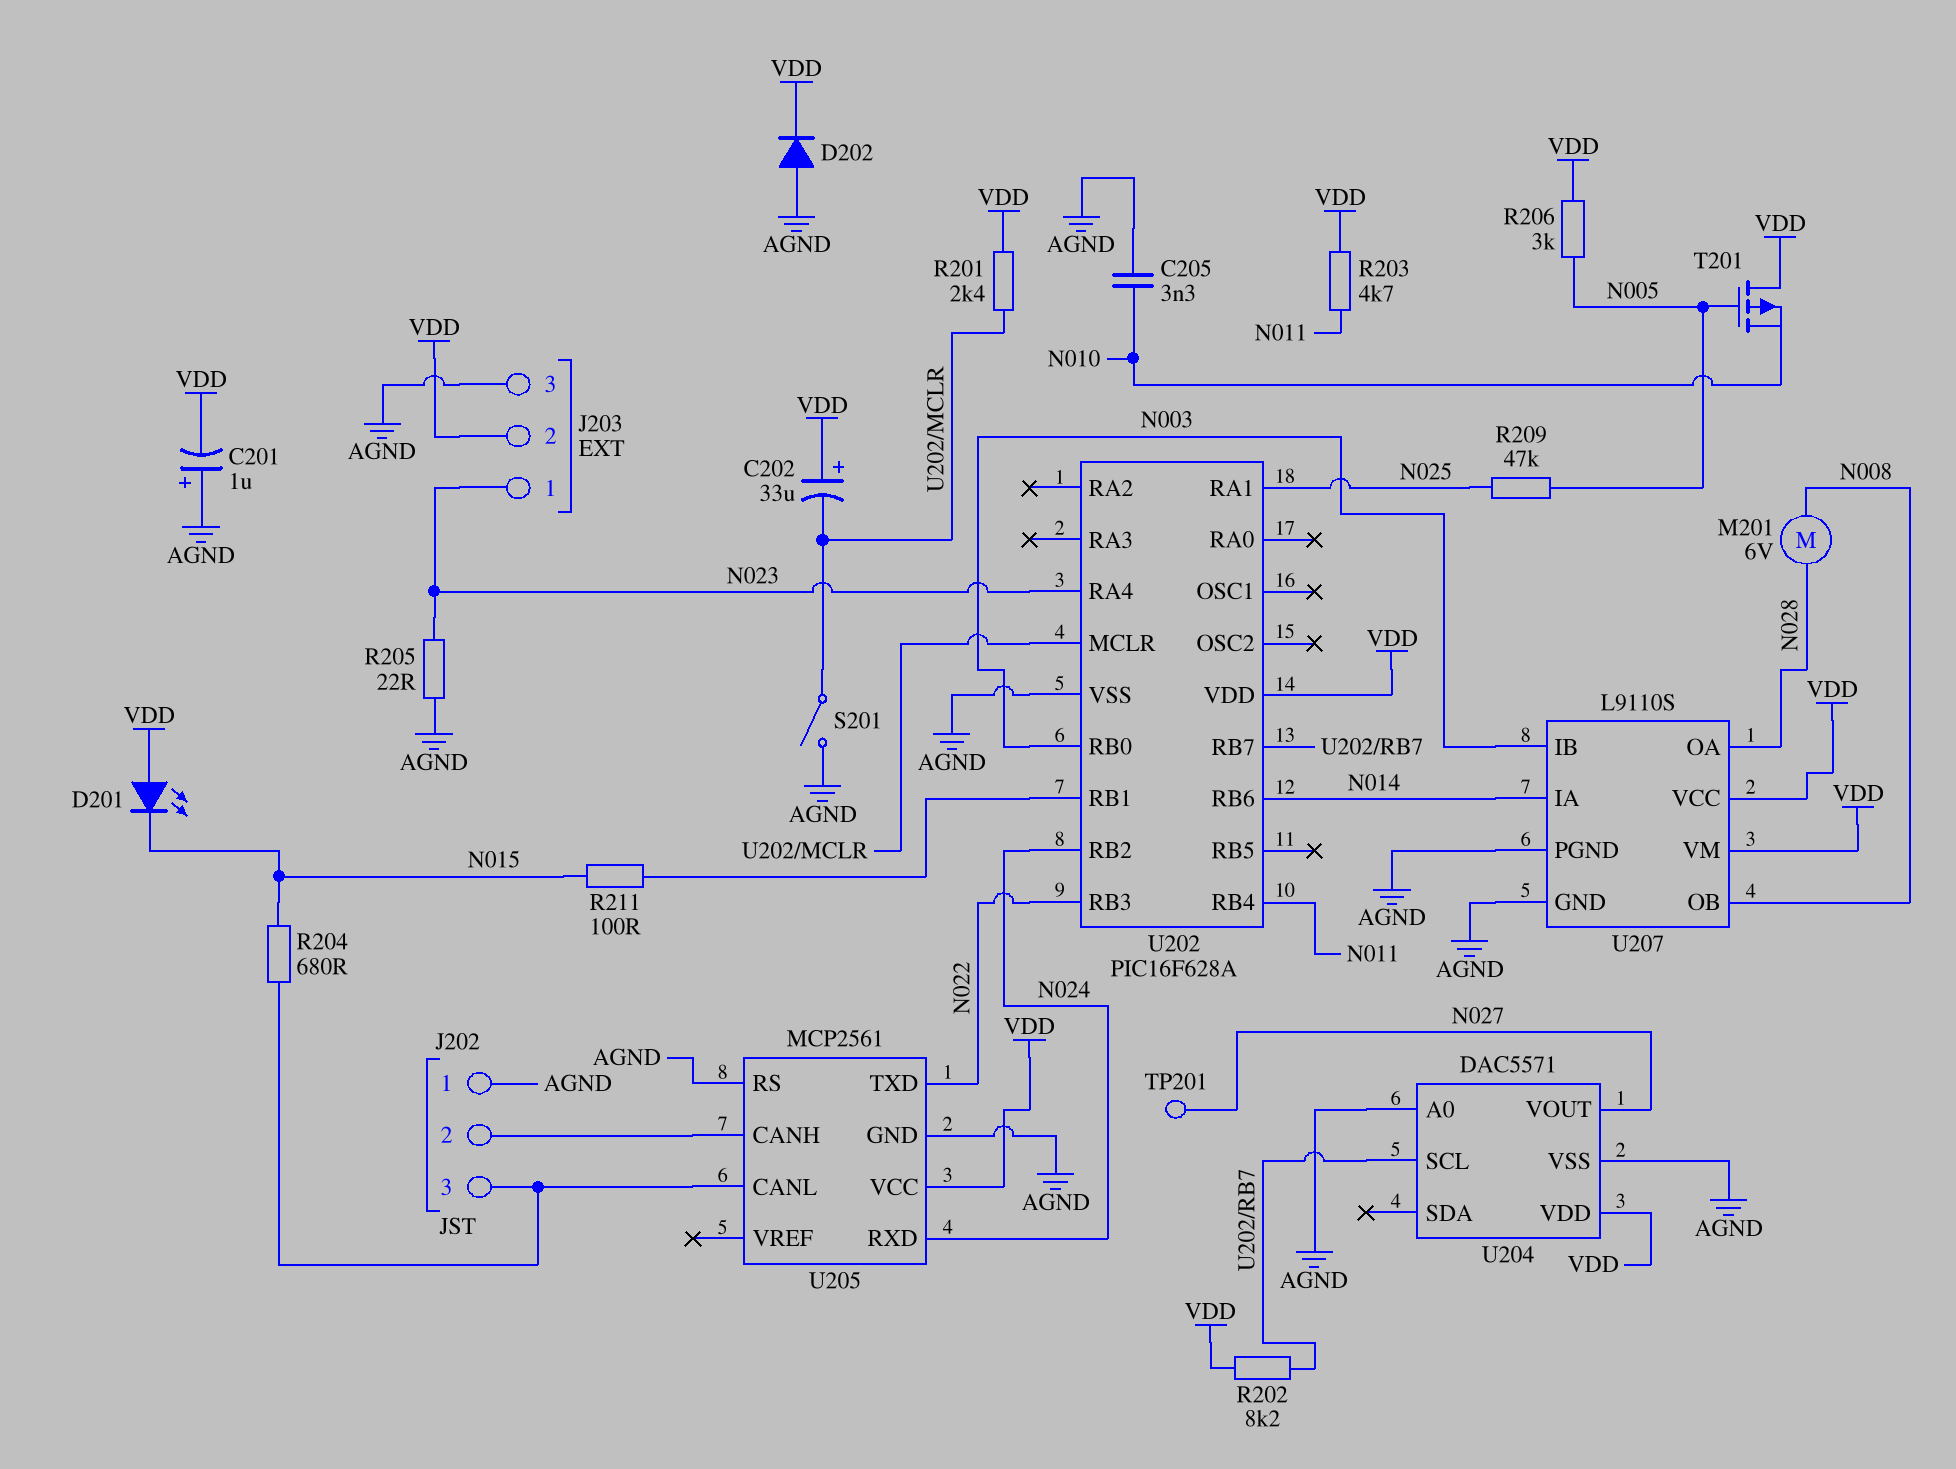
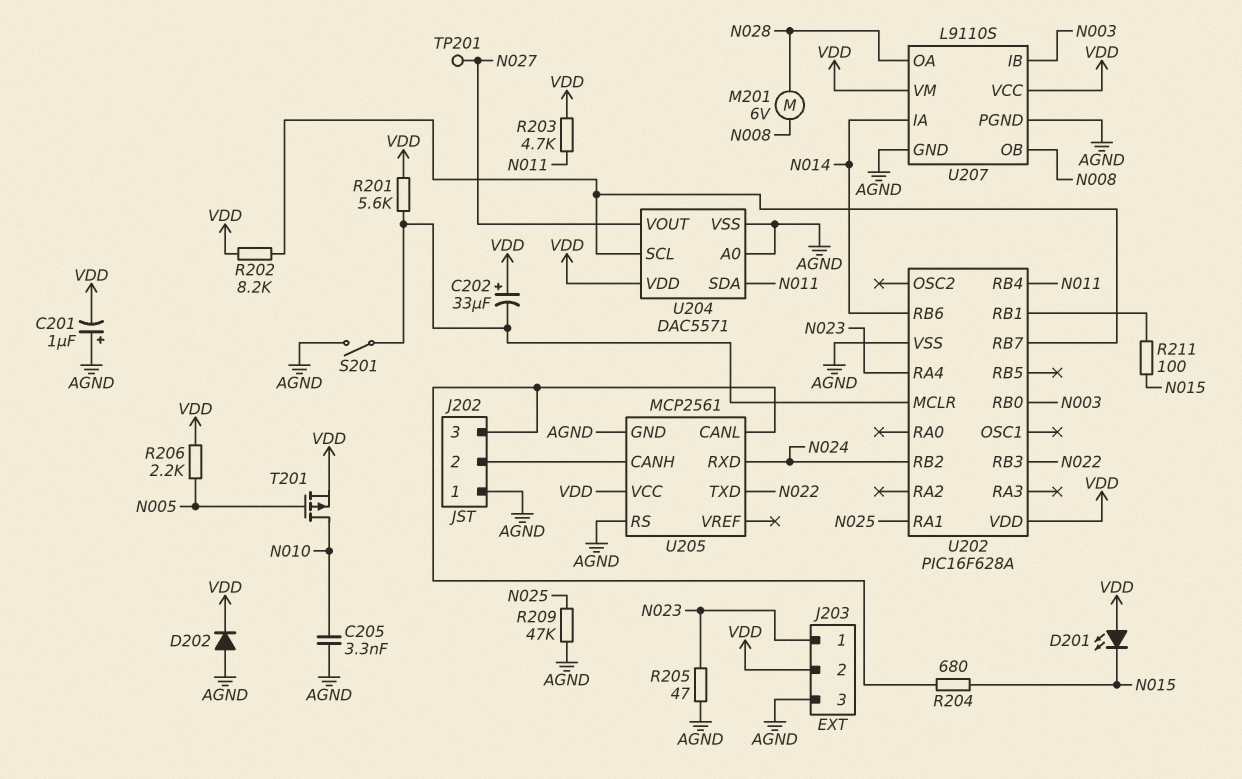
R201: 2.4k (U202/MCLR, VDD) -> 5.6k (U202/MCLR, VDD)
R205: 22 (AGND, N023) -> 47 (AGND, N023)
R206: 3k (N005, VDD) -> 2.2k (N005, VDD)
R209: 47k (N005, N025) -> 47k (AGND, N025)
T201: PMOS (G N005, D VDD, S N010) -> PMOS (G N005, D N010, S VDD)
U204 pin SDA: none -> N011

